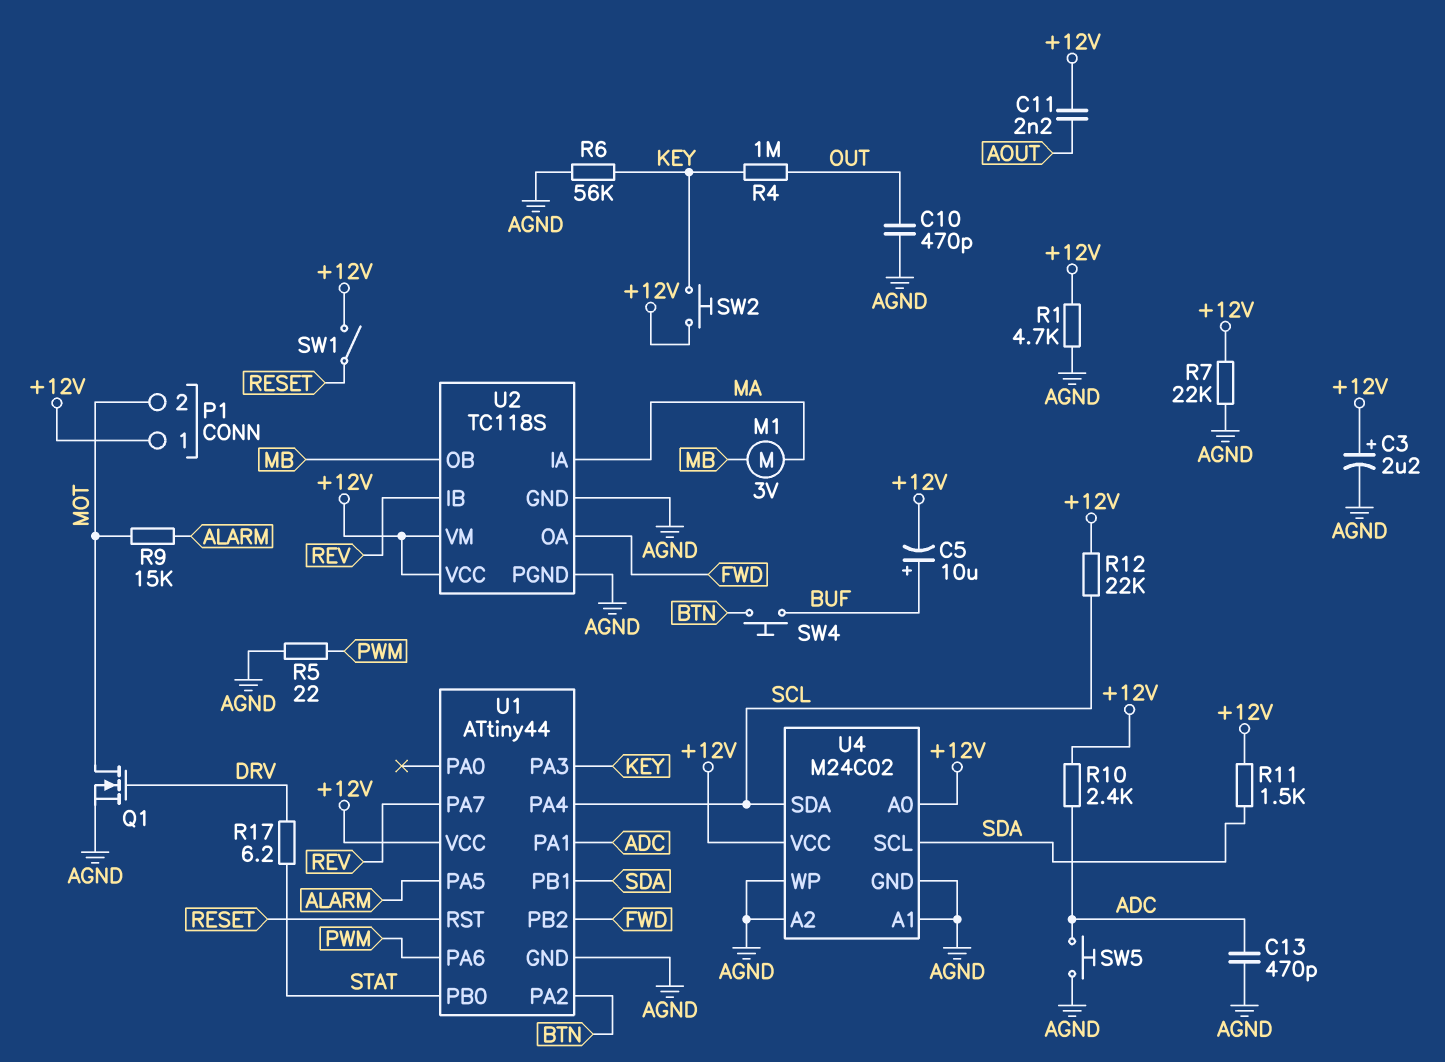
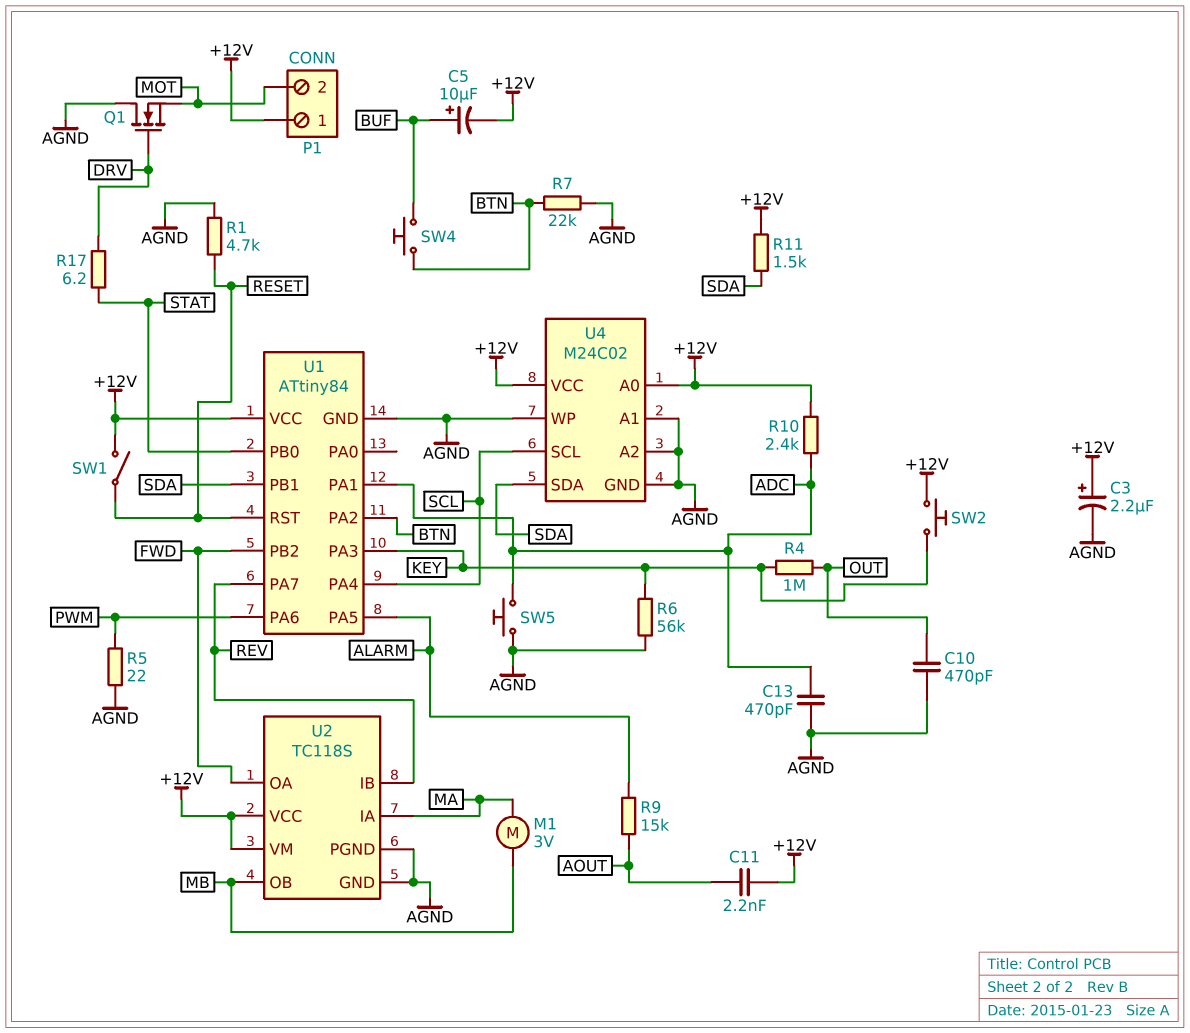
Q1: NMOS (G DRV, D MOT, S AGND) -> NMOS (G DRV, D AGND, S MOT)
R1: 4.7k (+12V, AGND) -> 4.7k (AGND, RESET)
R7: 22k (+12V, AGND) -> 22k (AGND, BTN)
R9: 15k (ALARM, MOT) -> 15k (ALARM, AOUT)
R12: 22k (+12V, SCL) -> none
U1: ATtiny44 -> ATtiny84
U4 pin SCL: SDA -> SCL
U4 pin SDA: SCL -> SDA

